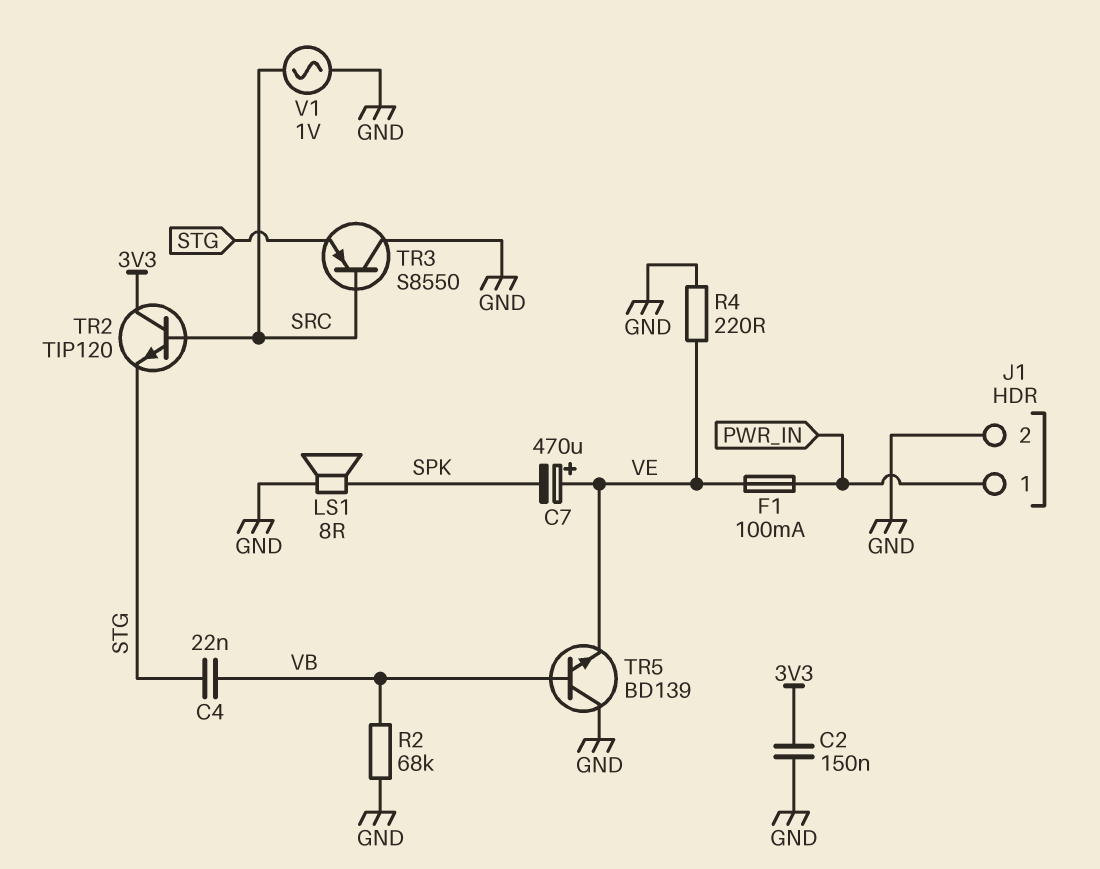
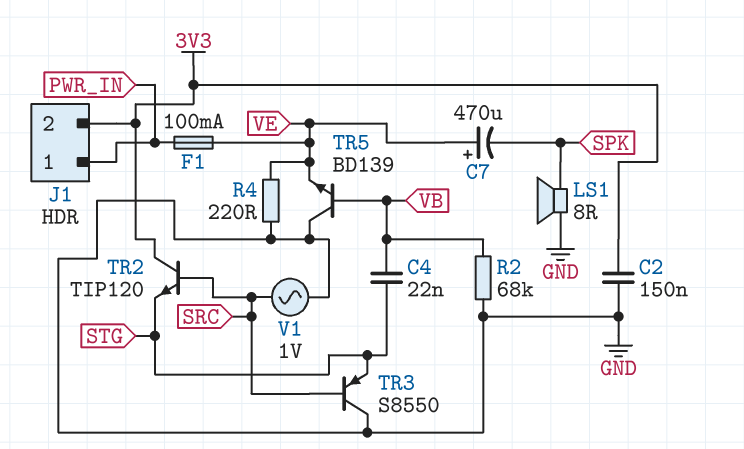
J1 pin 2: GND -> 3V3

